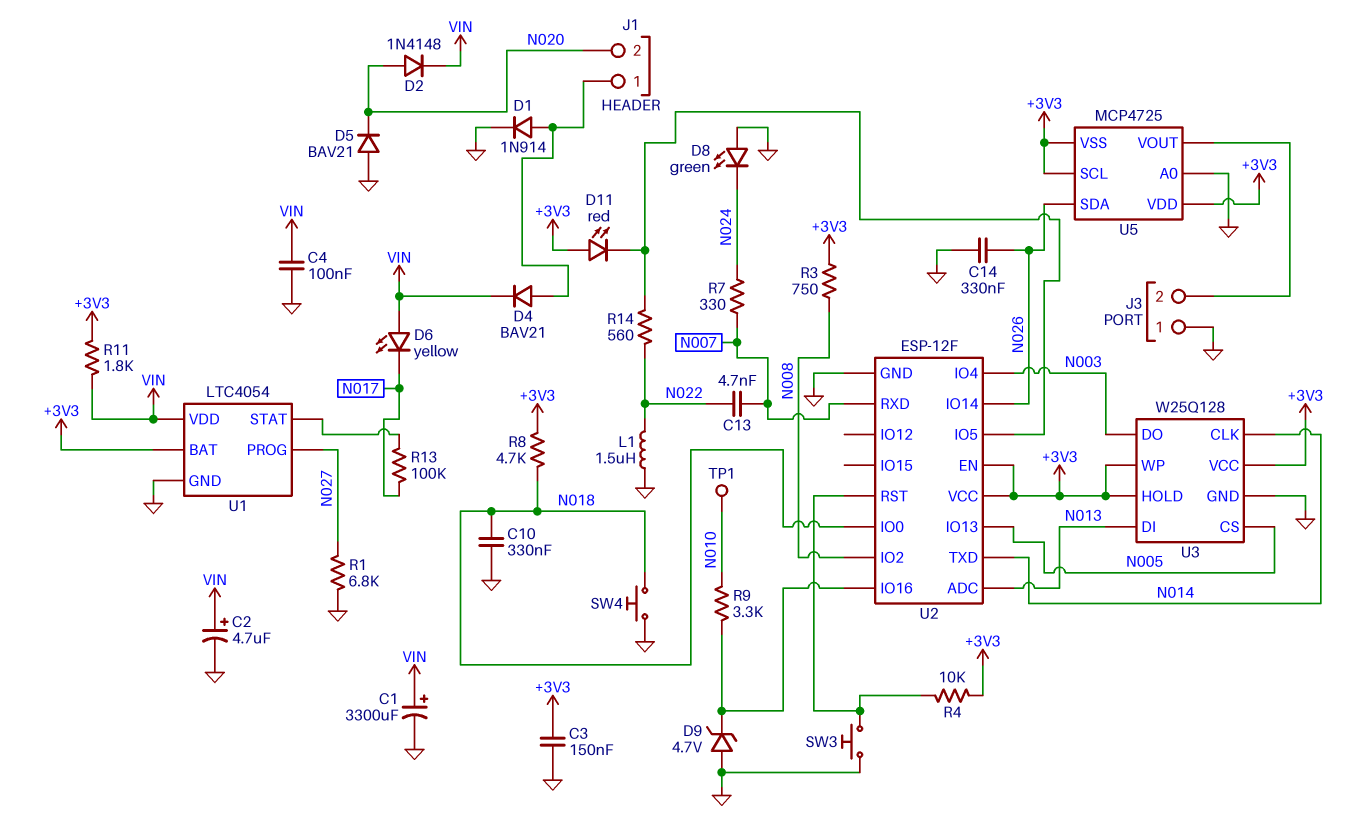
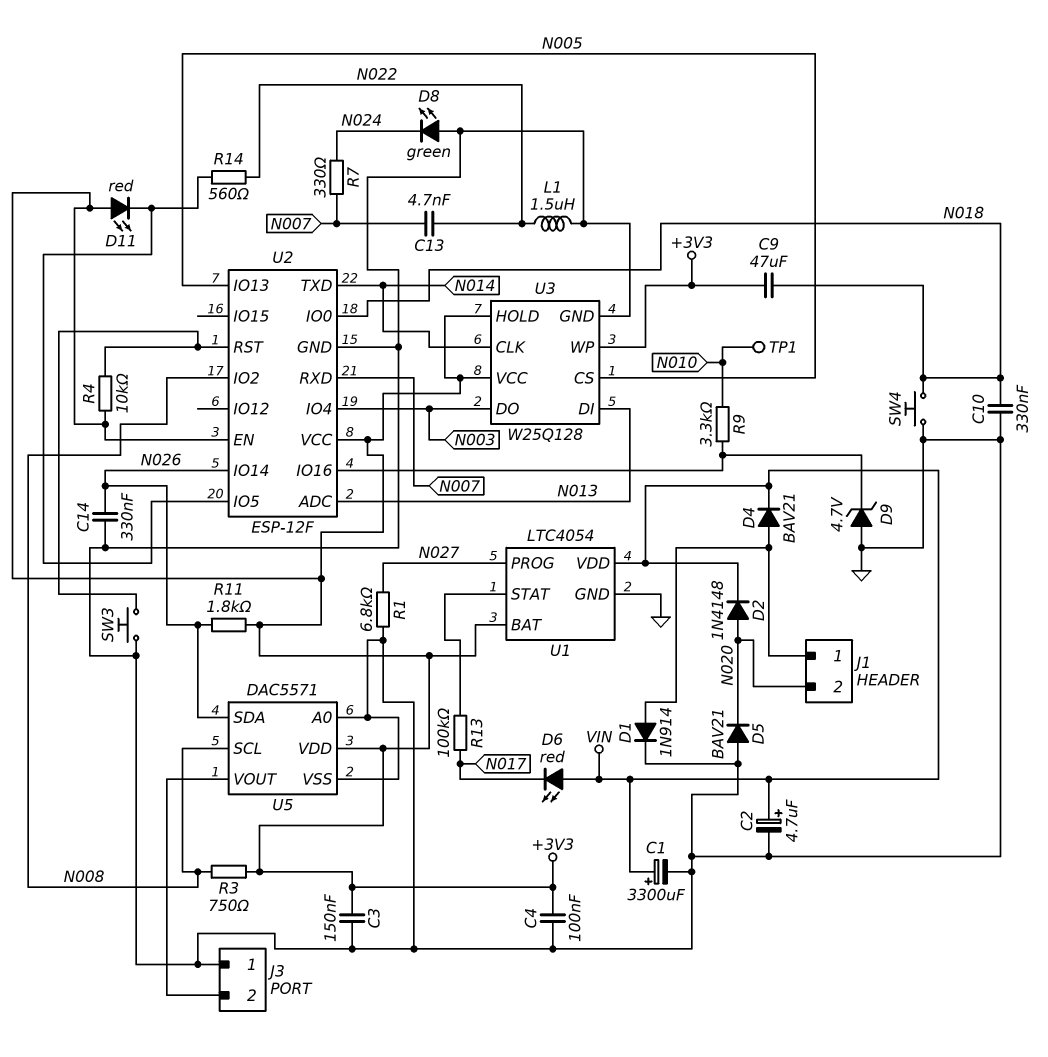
C4: 100nF (GND, VIN) -> 100nF (+3V3, GND)
C9: none -> 47uF (+3V3, N018)
D6: LED yellow (A VIN, K N017) -> LED red (A VIN, K N017)
R8: 4.7k (+3V3, N018) -> none
R11: 1.8k (+3V3, VIN) -> 1.8k (+3V3, N026)
U5: MCP4725 -> DAC5571
U5 pin SCL: +3V3 -> N008
U5 pin VSS: +3V3 -> GND

